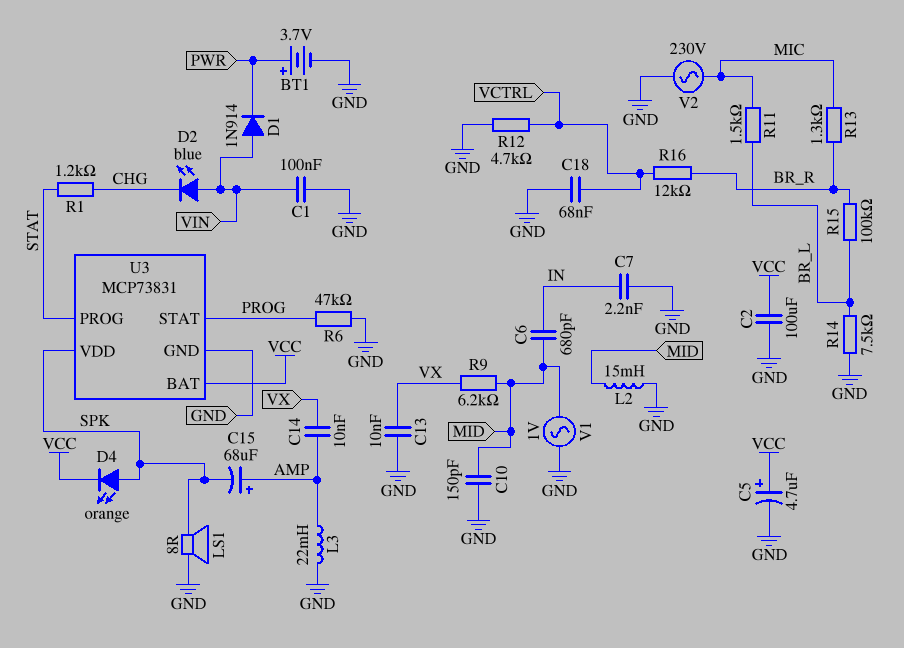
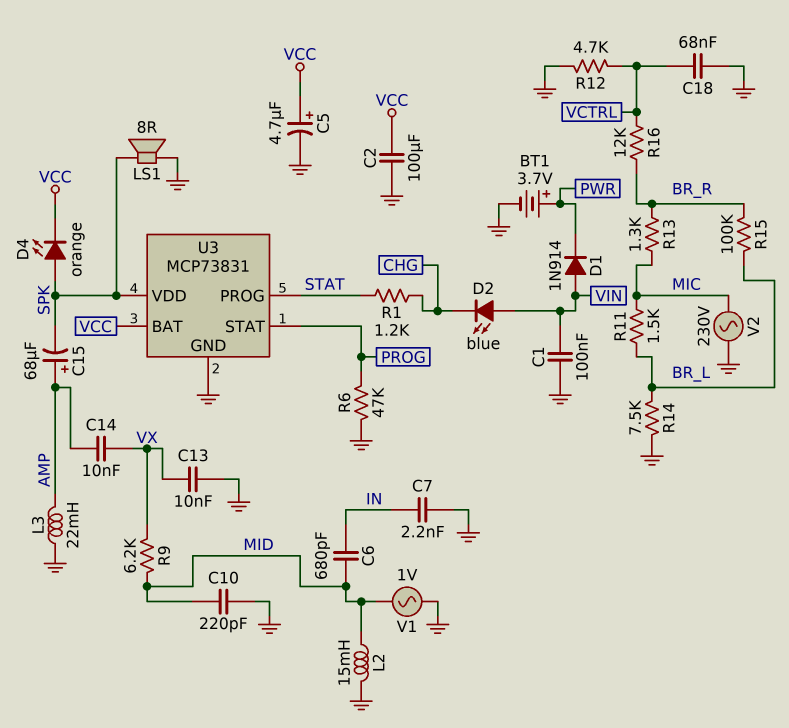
C10: 150pF (GND, MID) -> 220pF (GND, MID)

